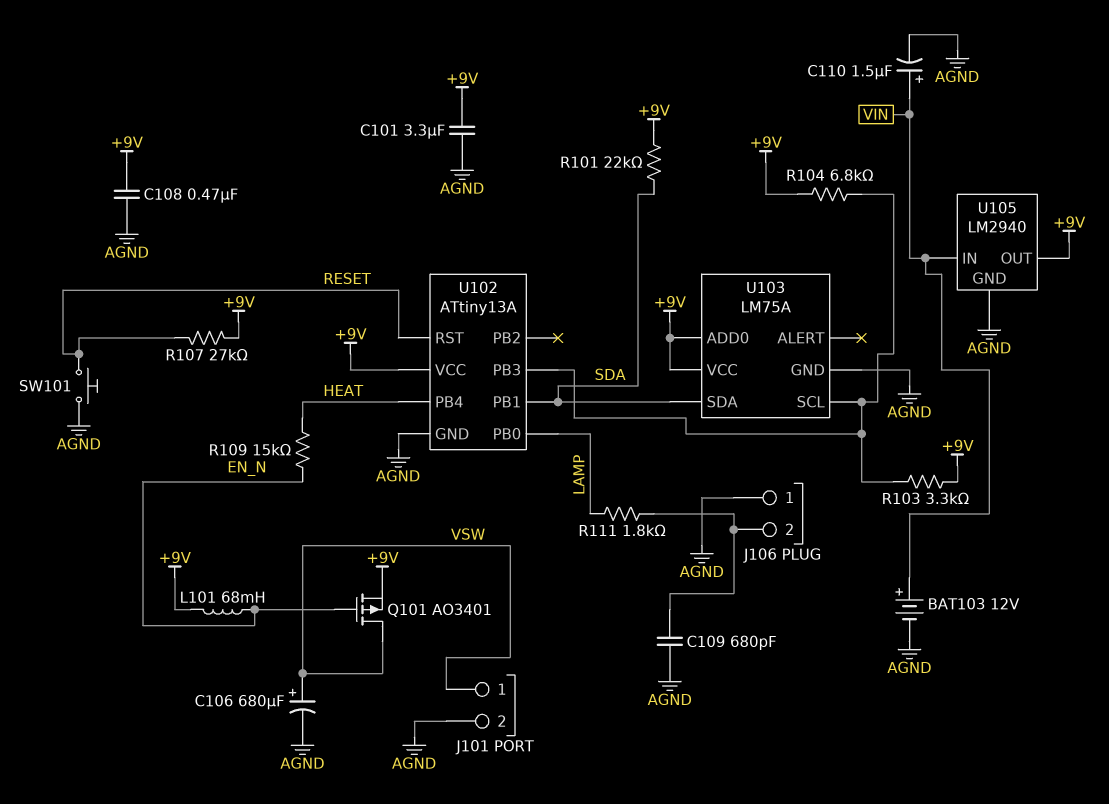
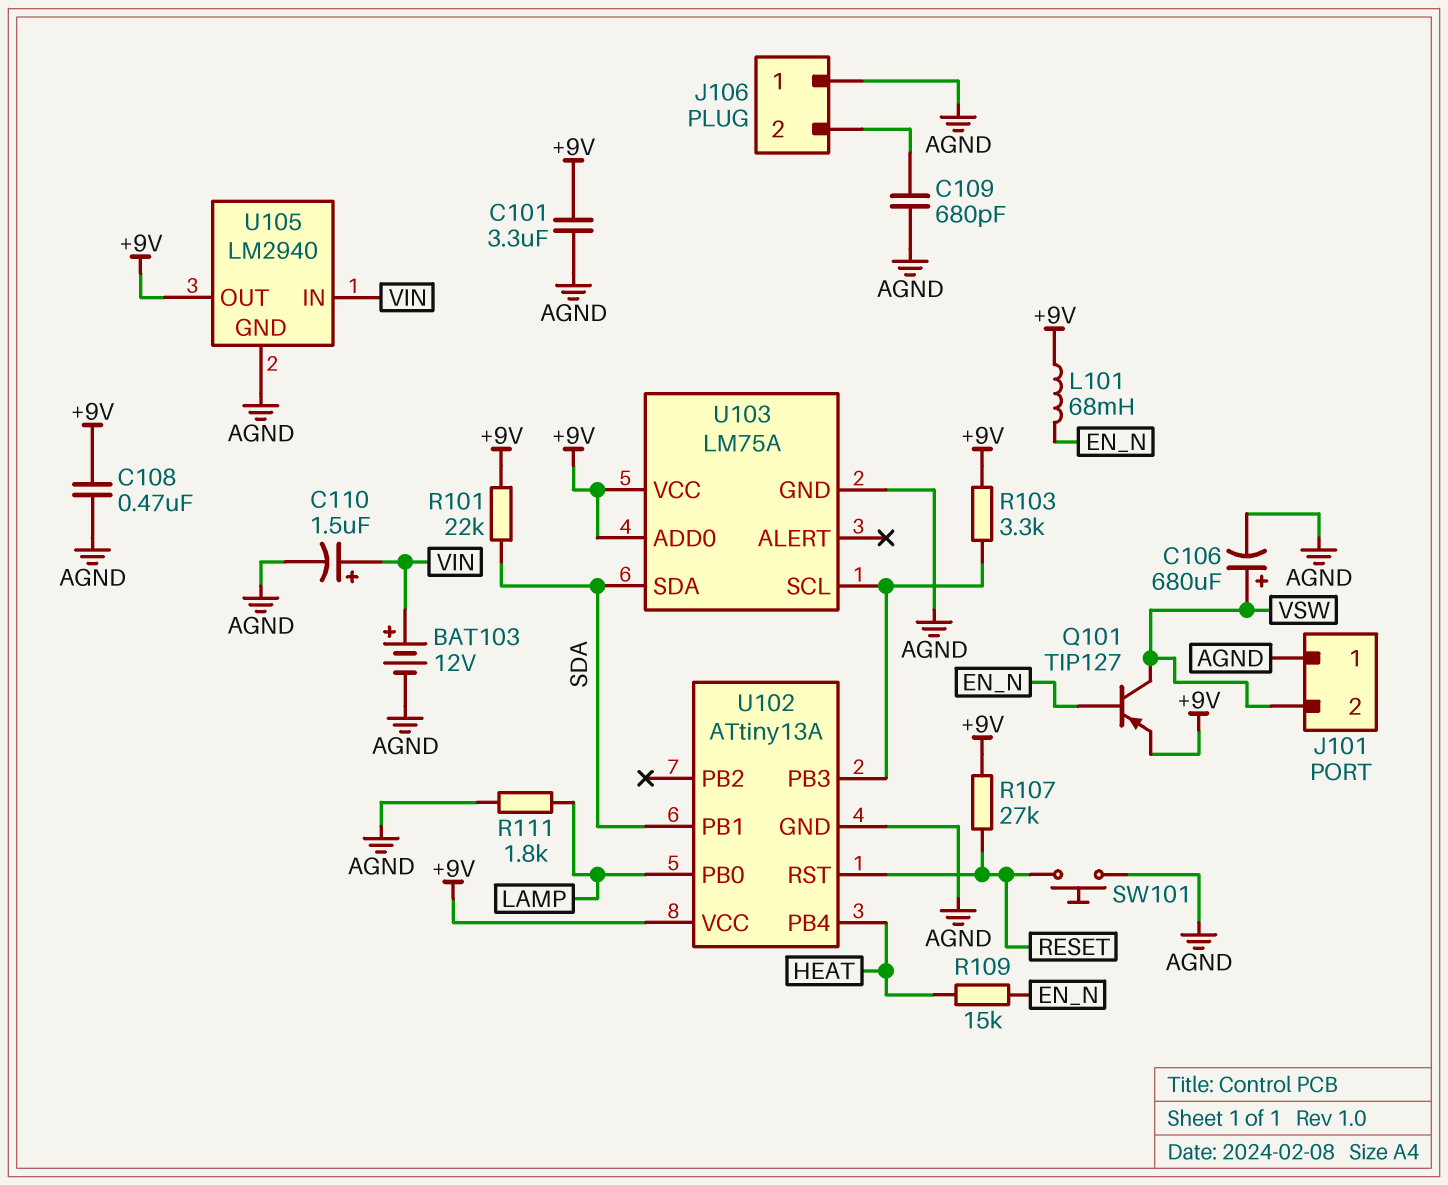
J101 pin 1: VSW -> AGND
J101 pin 2: AGND -> VSW
Q101: PMOS AO3401 (G EN_N, D VSW, S +9V) -> PNP TIP127 (B EN_N, C VSW, E +9V)
R104: 6.8k (+9V, U102/PB3) -> none
R111: 1.8k (J106/2, LAMP) -> 1.8k (AGND, LAMP)

